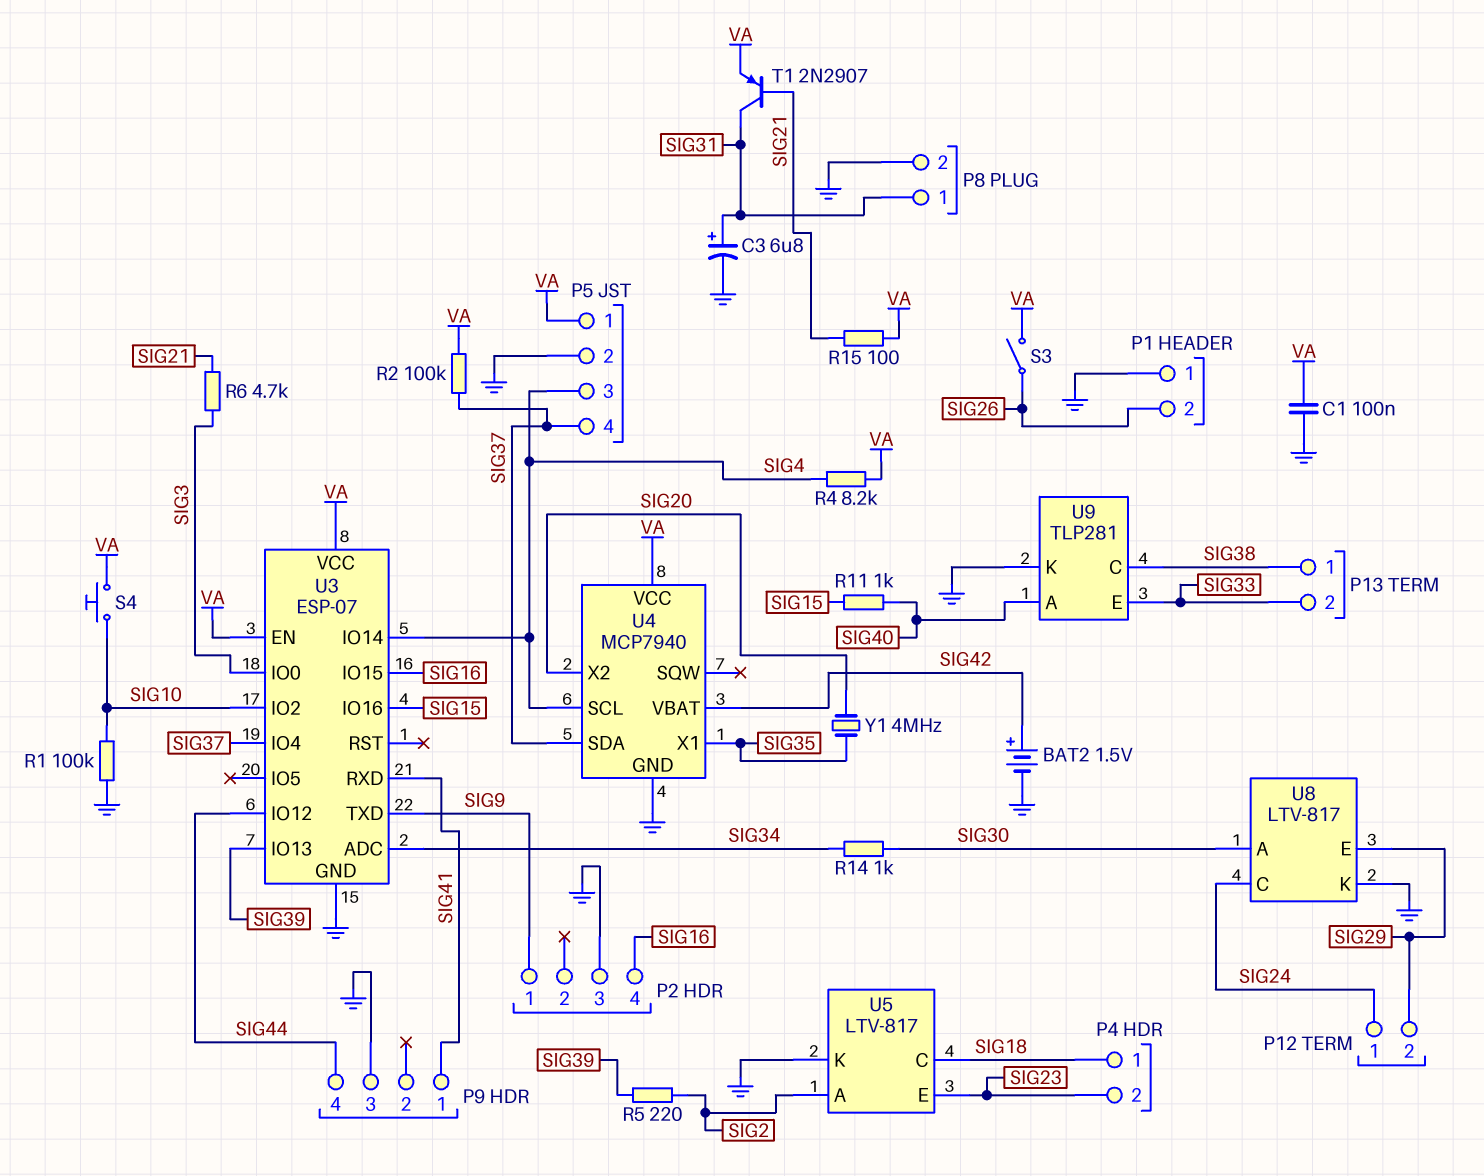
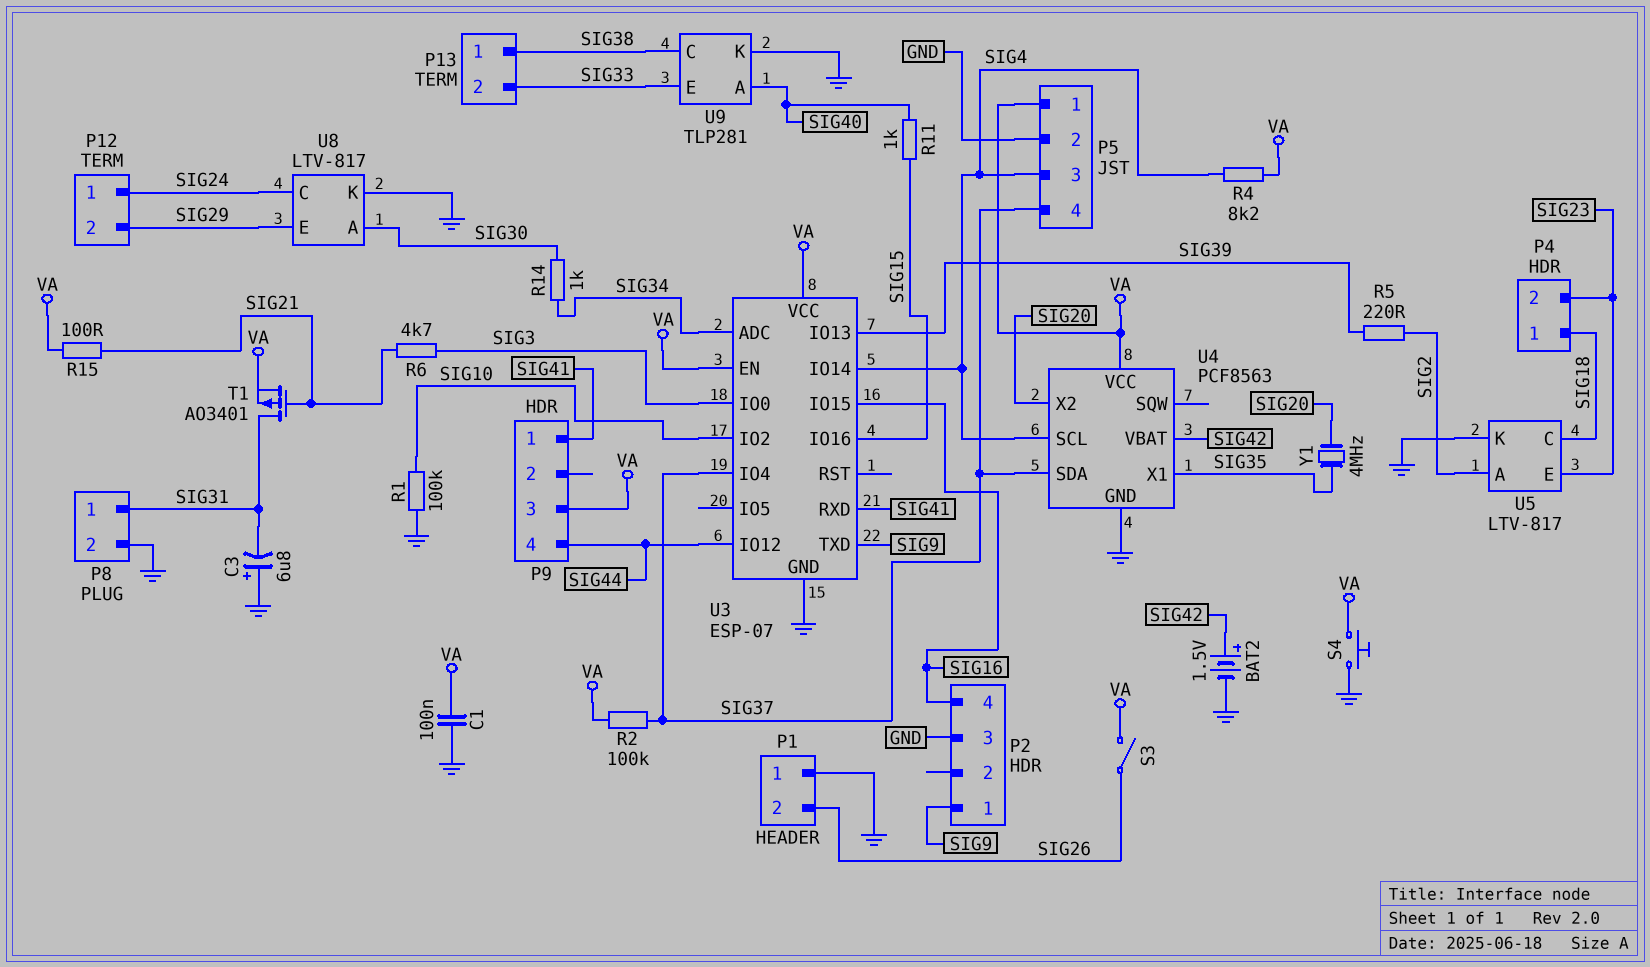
C3: 6.8uF (plus SIG31, minus GND) -> 6.8uF (plus GND, minus SIG31)
P9 pin 3: GND -> VA
S4: button (SIG10, VA) -> button (GND, VA)
T1: PNP 2N2907 (B SIG21, C SIG31, E VA) -> PMOS AO3401 (G SIG21, D SIG31, S VA)
U4: MCP7940 -> PCF8563

